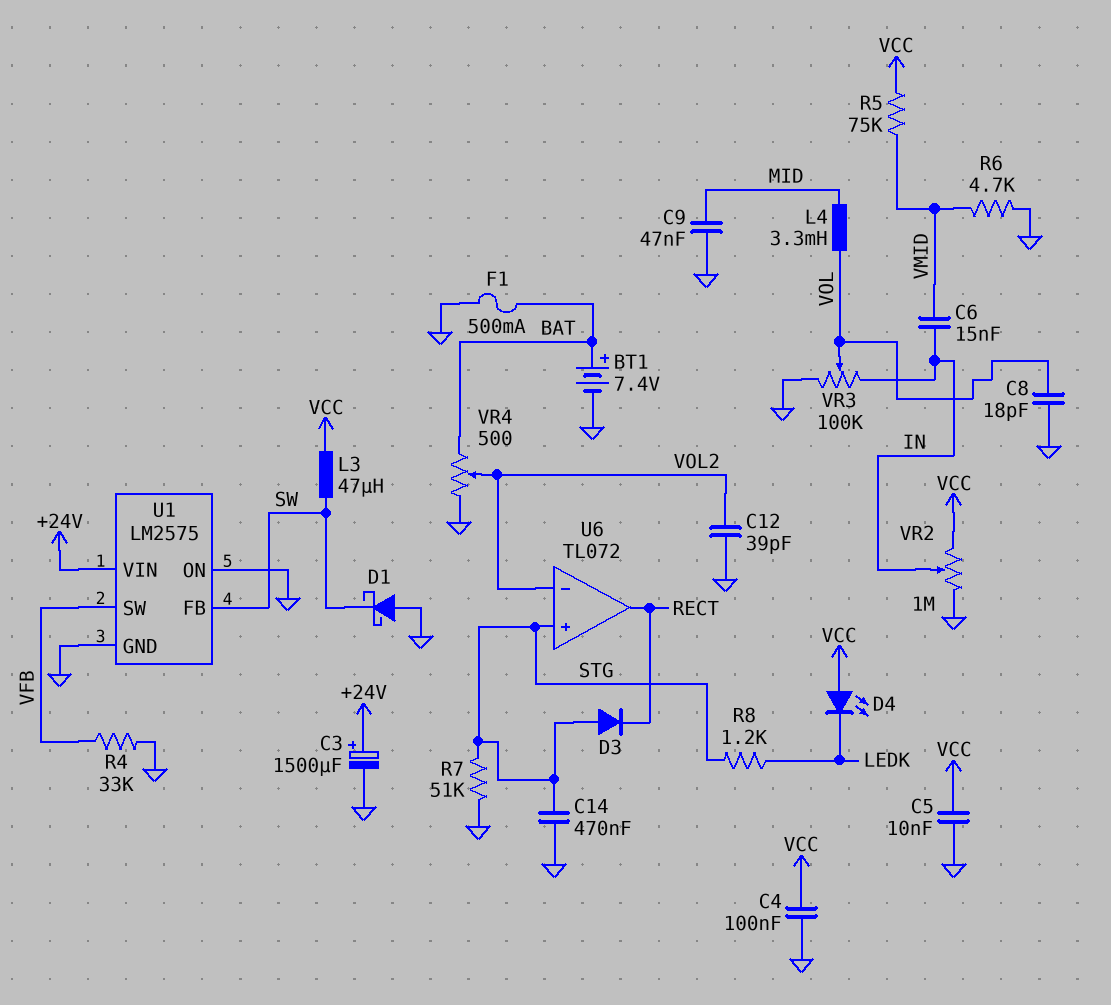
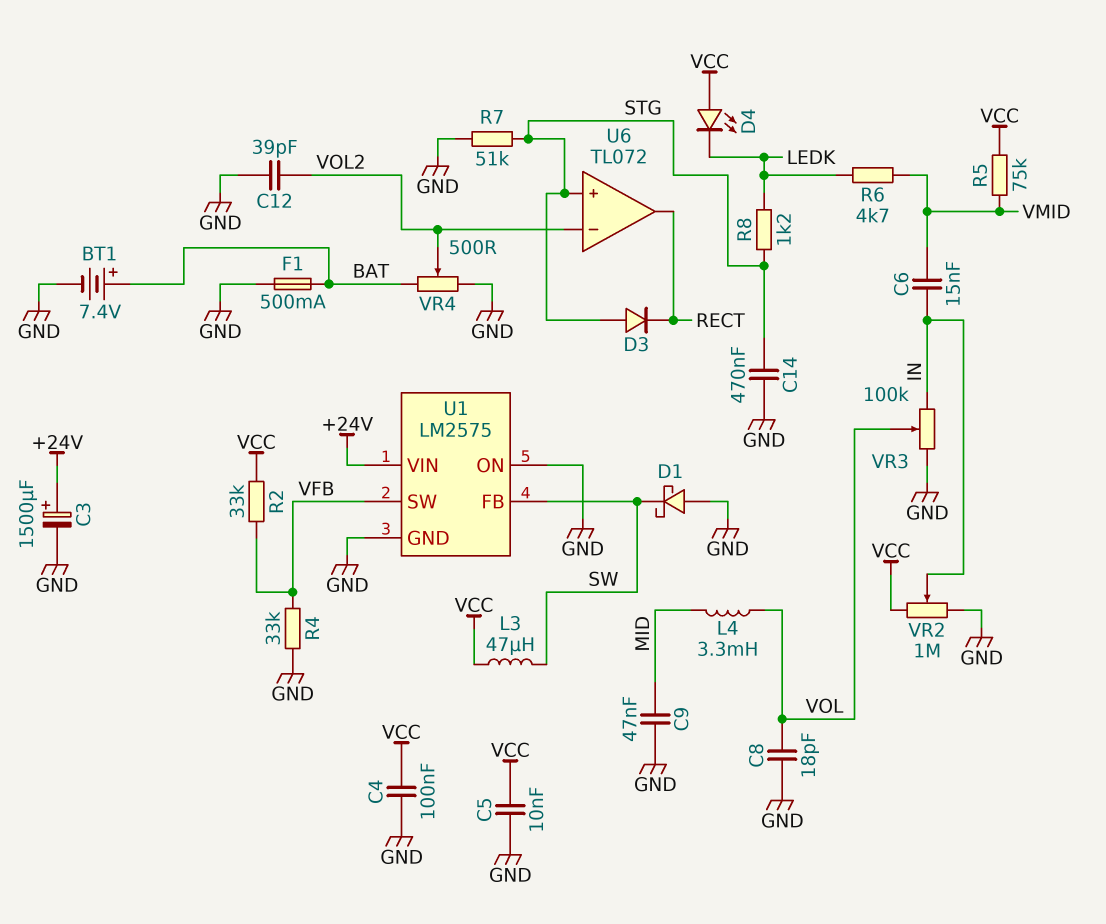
R2: none -> 33k (VCC, VFB)
R6: 4.7k (GND, VMID) -> 4.7k (LEDK, VMID)

